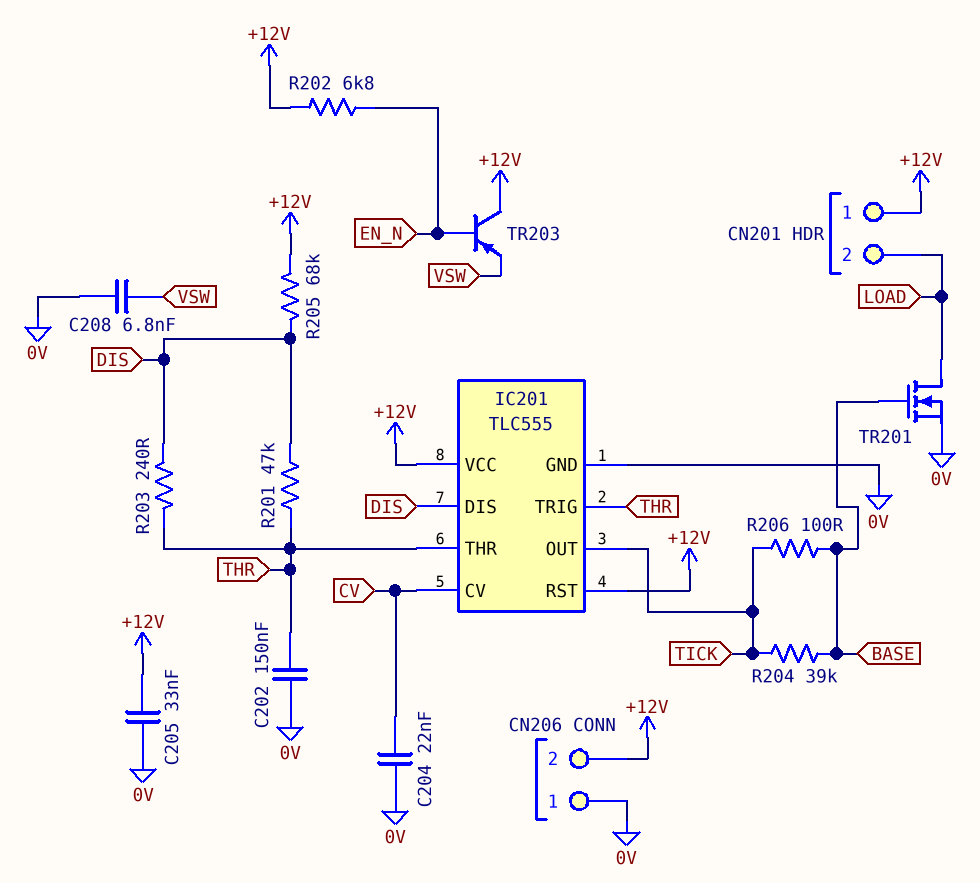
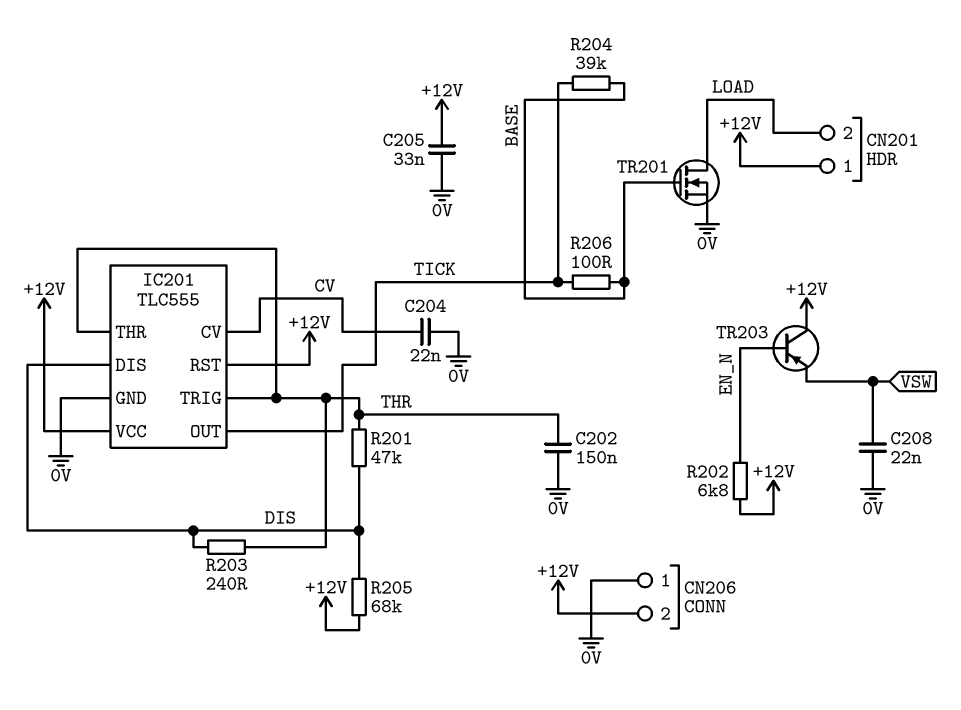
C208: 6.8nF (0V, VSW) -> 22nF (0V, VSW)

